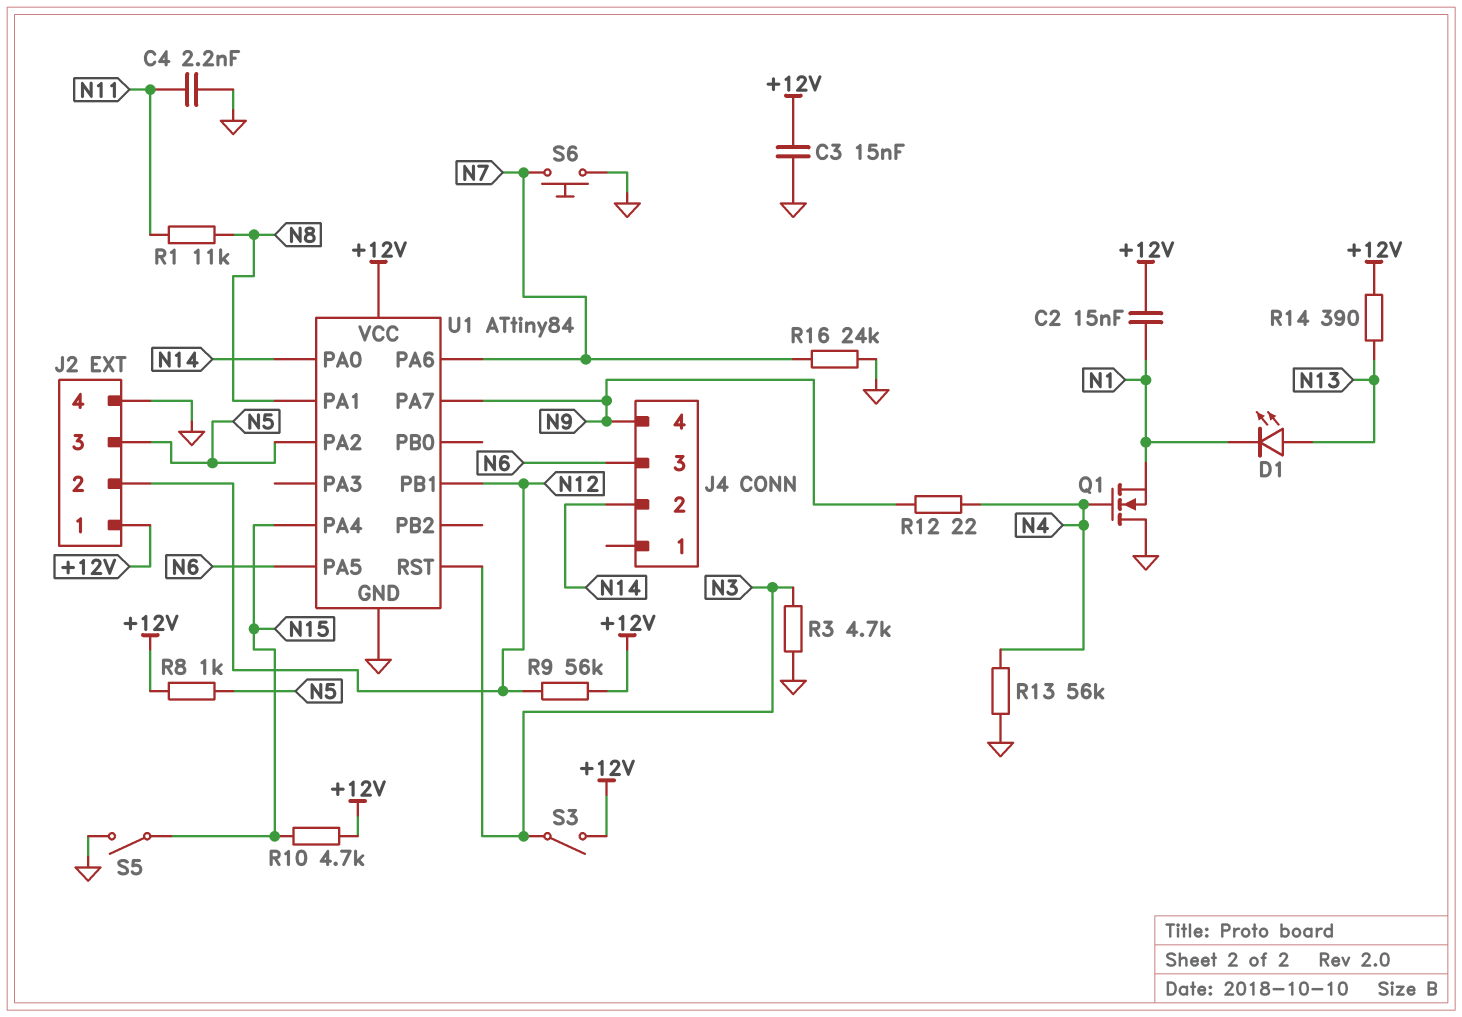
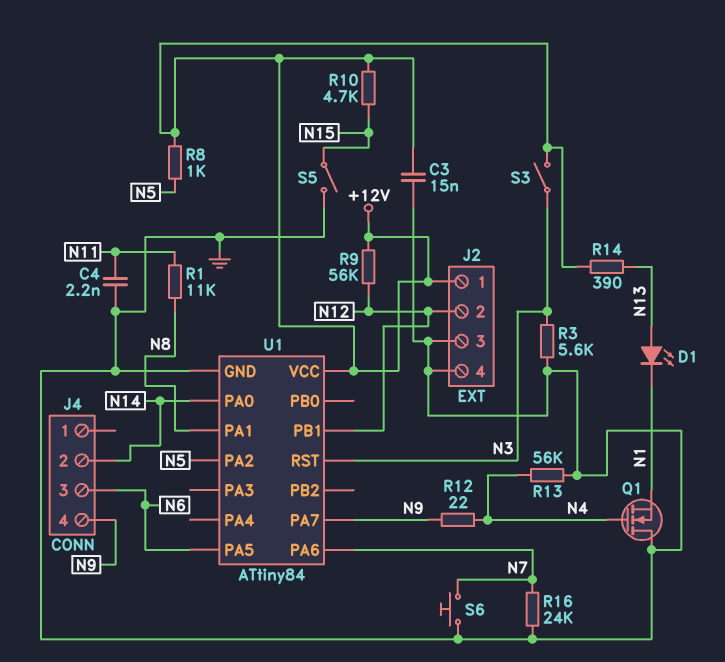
C2: 15nF (+12V, N1) -> none
J2 pin 3: N5 -> GND
R3: 4.7k (GND, N3) -> 5.6k (GND, N3)
U1 pin PA4: N15 -> none

